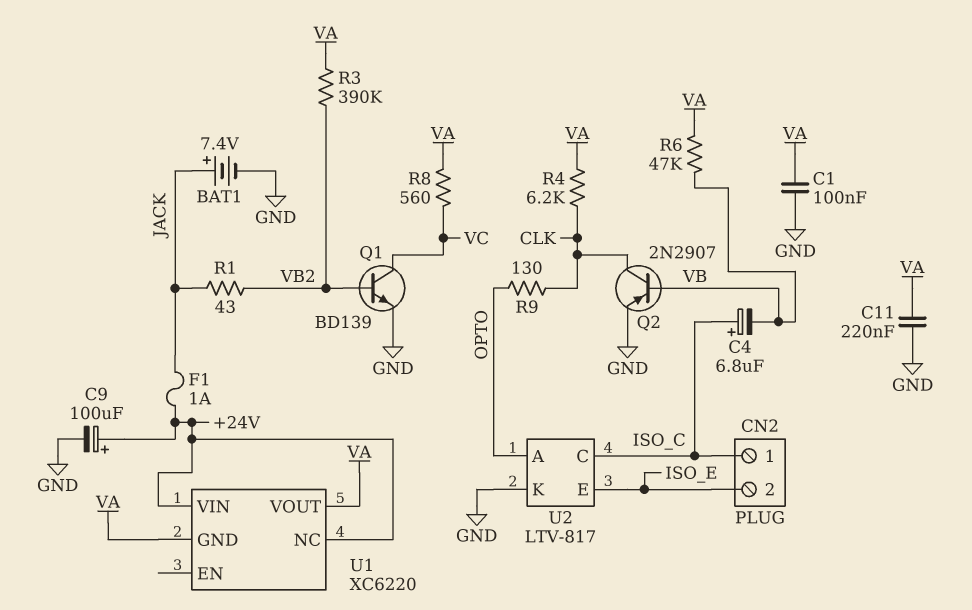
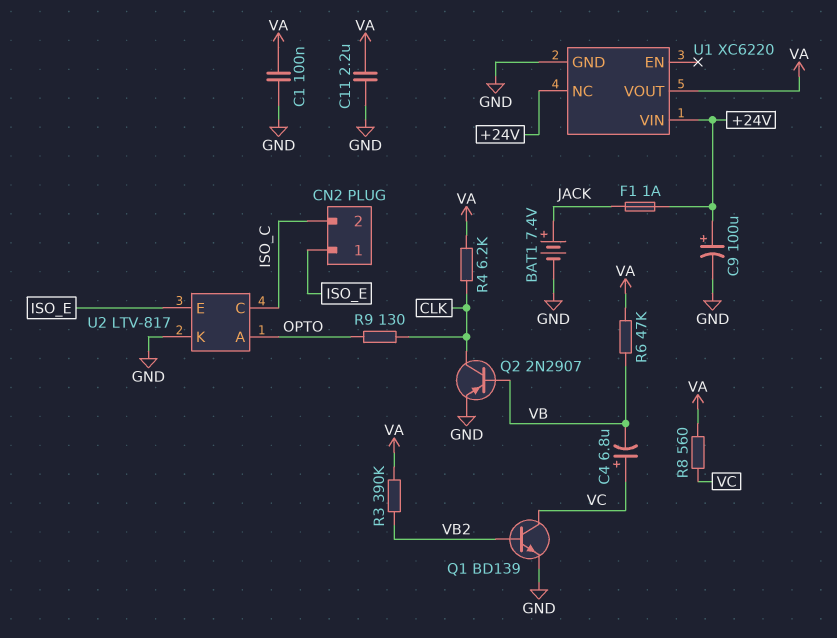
C4: 6.8uF (plus ISO_C, minus VB) -> 6.8uF (plus VC, minus VB)
C11: 220nF (GND, VA) -> 2.2uF (GND, VA)
CN2 pin 1: ISO_C -> ISO_E
CN2 pin 2: ISO_E -> ISO_C
R1: 43 (JACK, VB2) -> none
U1 pin GND: VA -> GND

